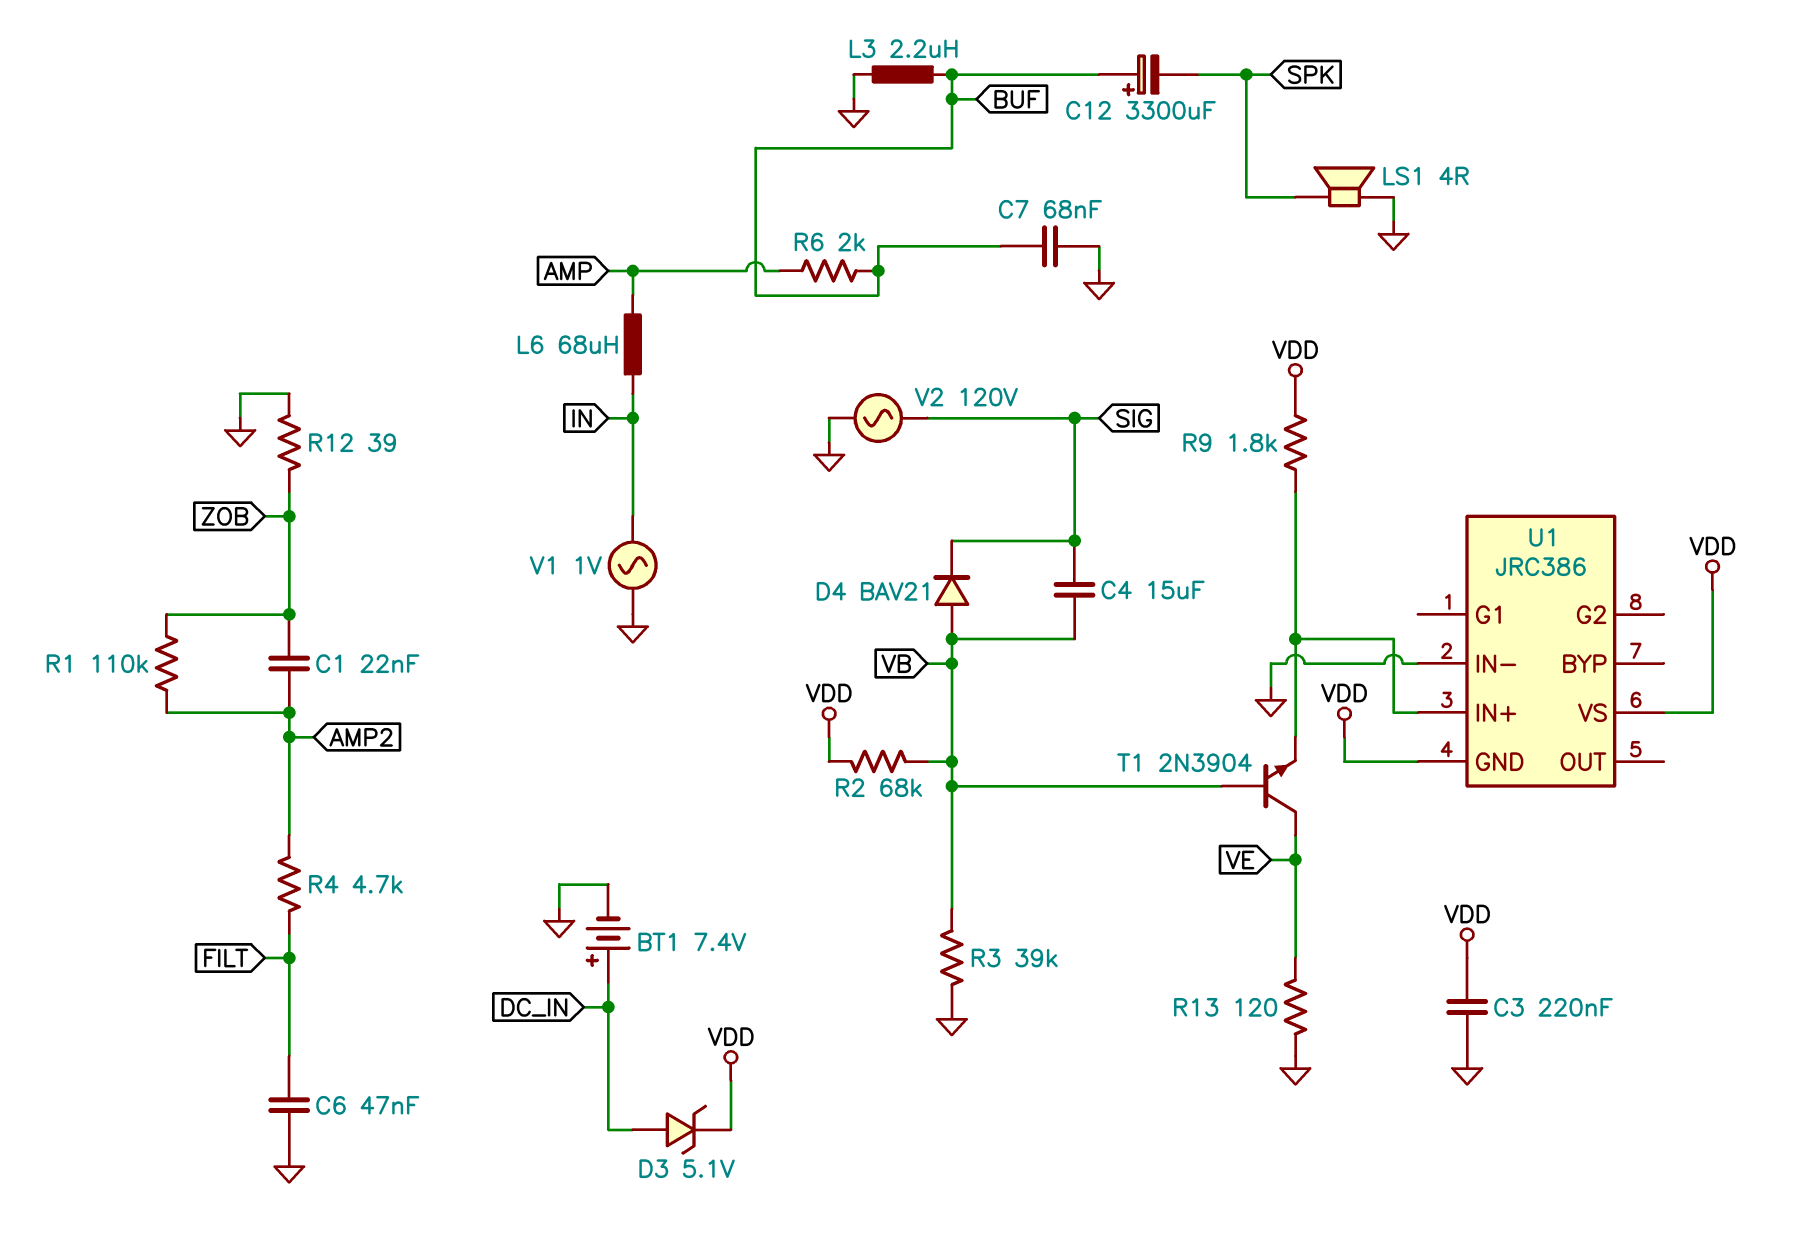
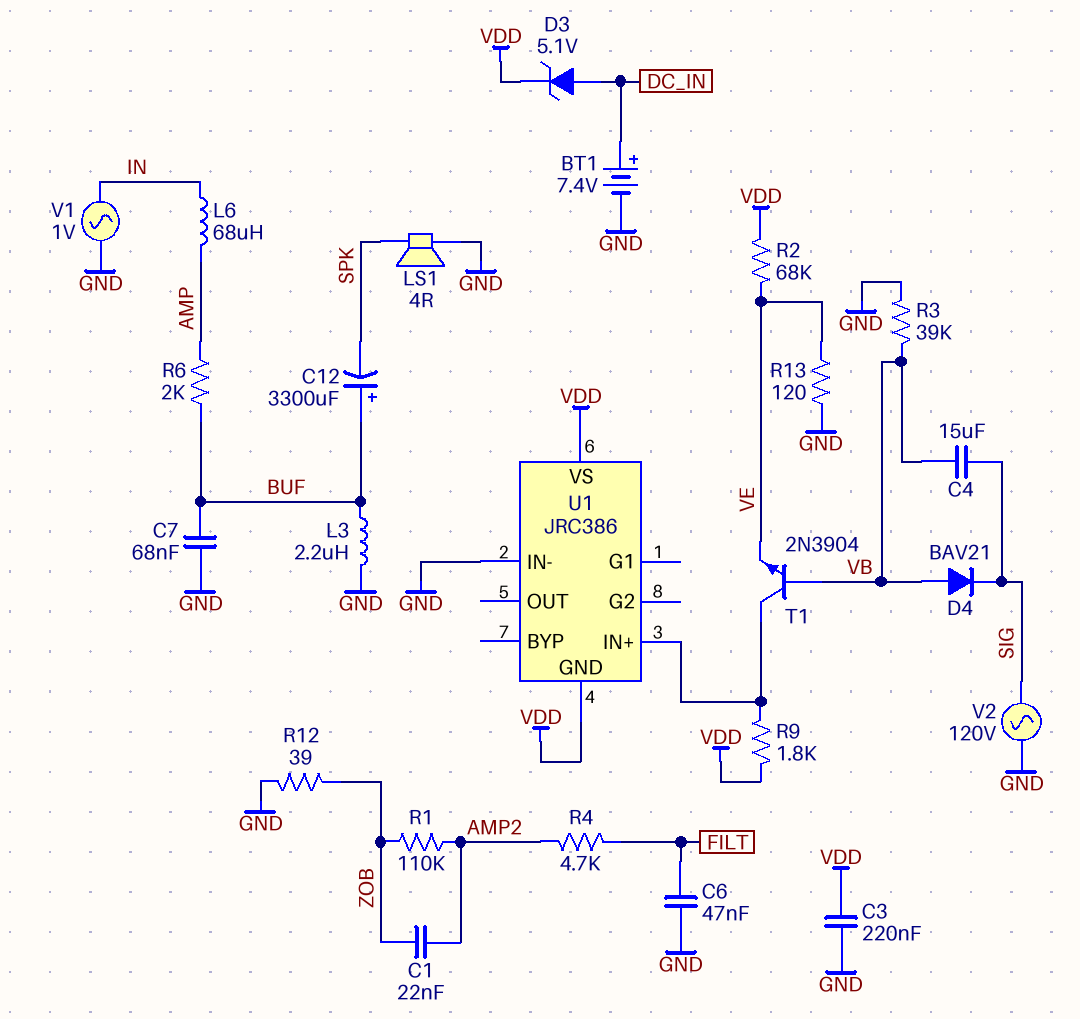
R2: 68k (VB, VDD) -> 68k (VDD, VE)
T1: NPN 2N3904 (B VB, C VE, E U1/IN+) -> NPN 2N3904 (B VB, C U1/IN+, E VE)

